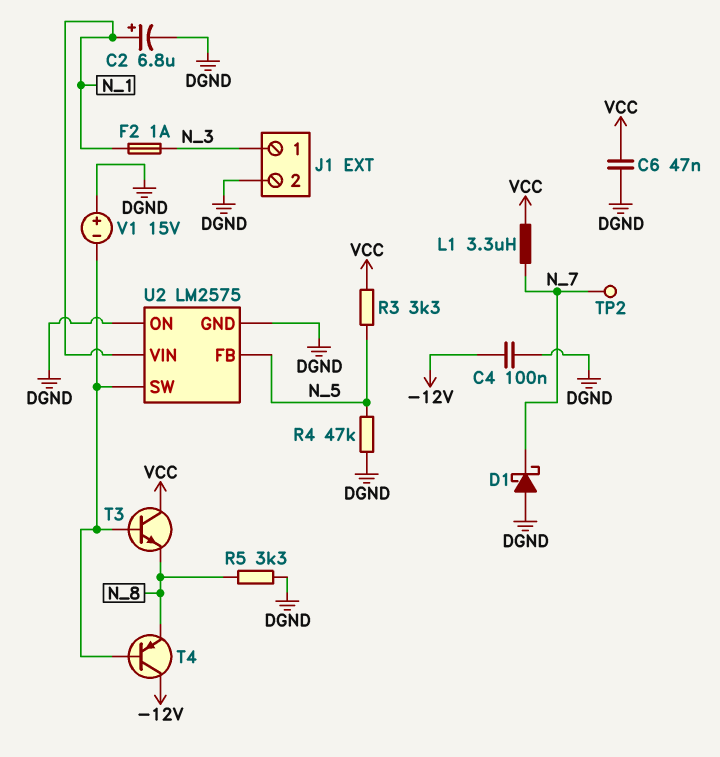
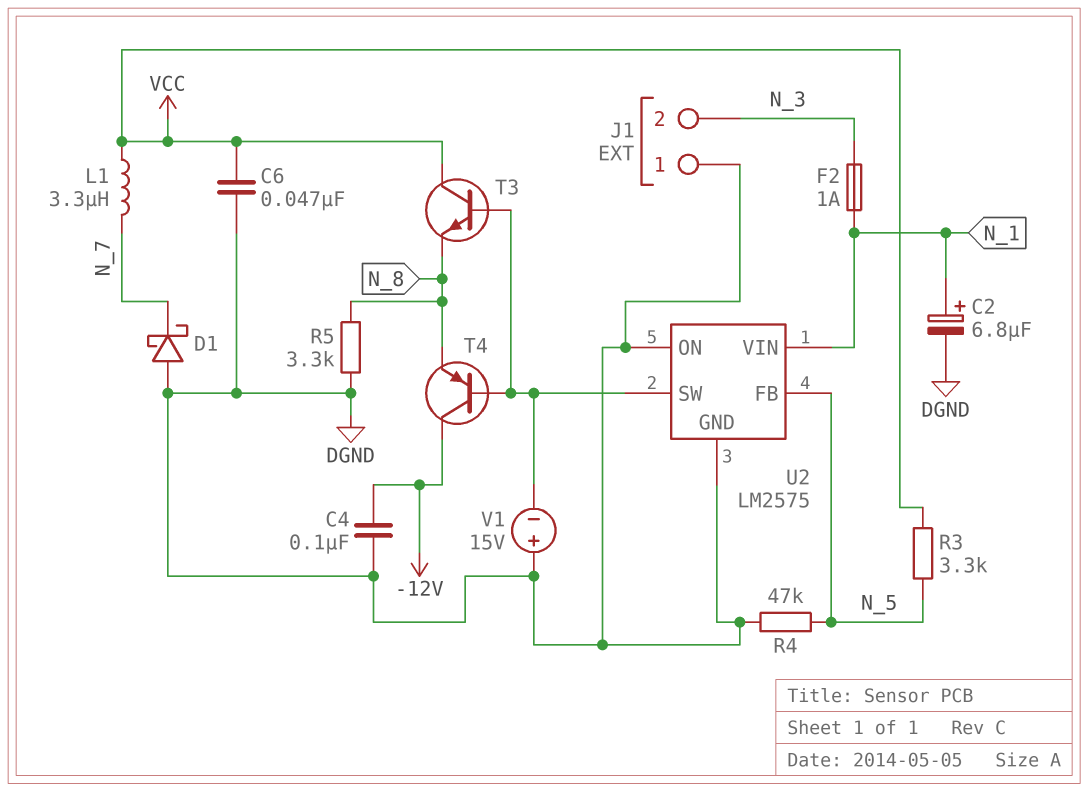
J1 pin 1: N_3 -> DGND
J1 pin 2: DGND -> N_3
TP2: test point (N_7) -> none

